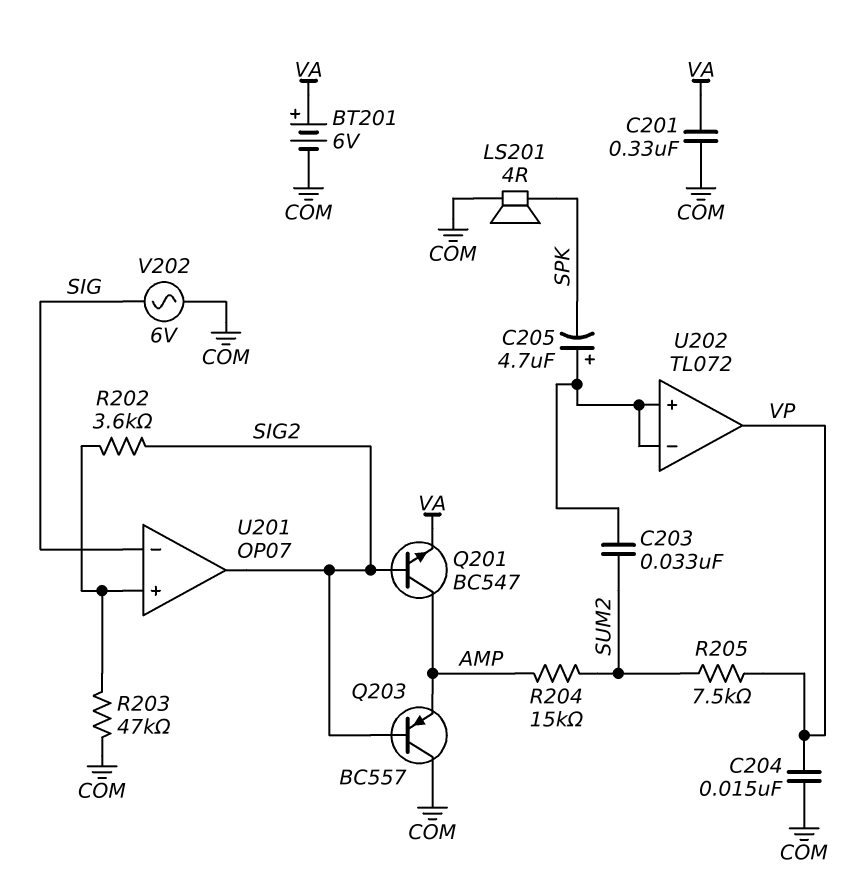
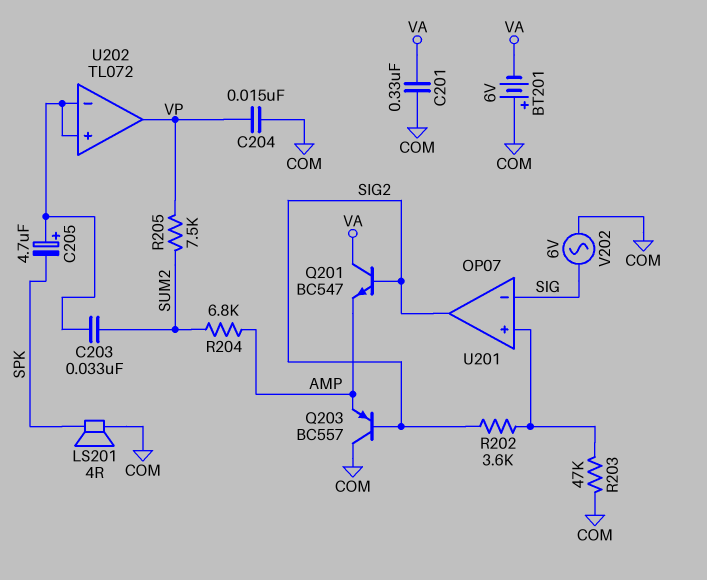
BT201: 6V (plus VA, minus COM) -> 6V (plus COM, minus VA)
Q201: NPN BC547 (B SIG2, C AMP, E VA) -> NPN BC547 (B SIG2, C VA, E AMP)
R204: 15k (AMP, SUM2) -> 6.8k (AMP, SUM2)

